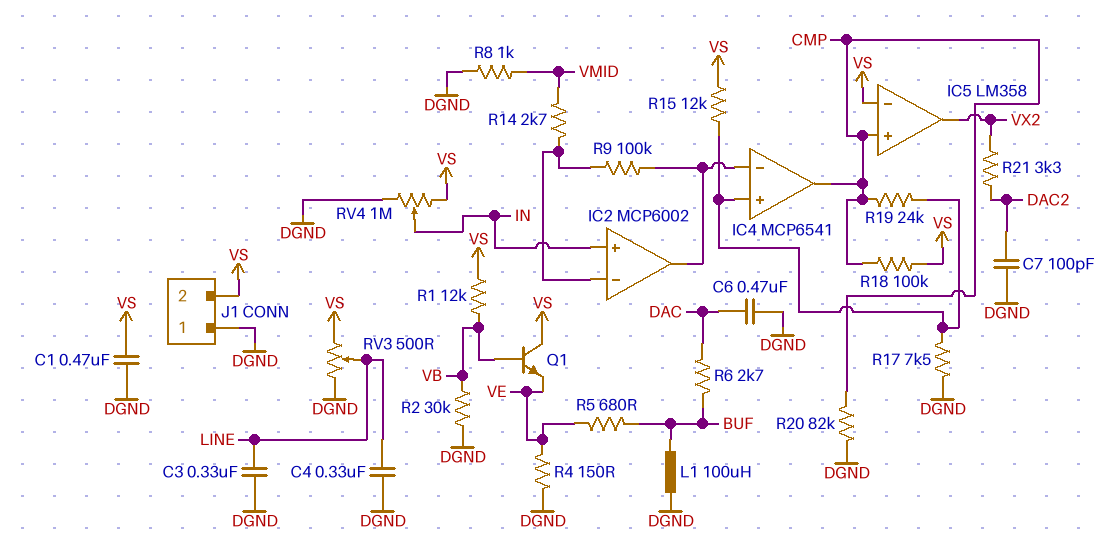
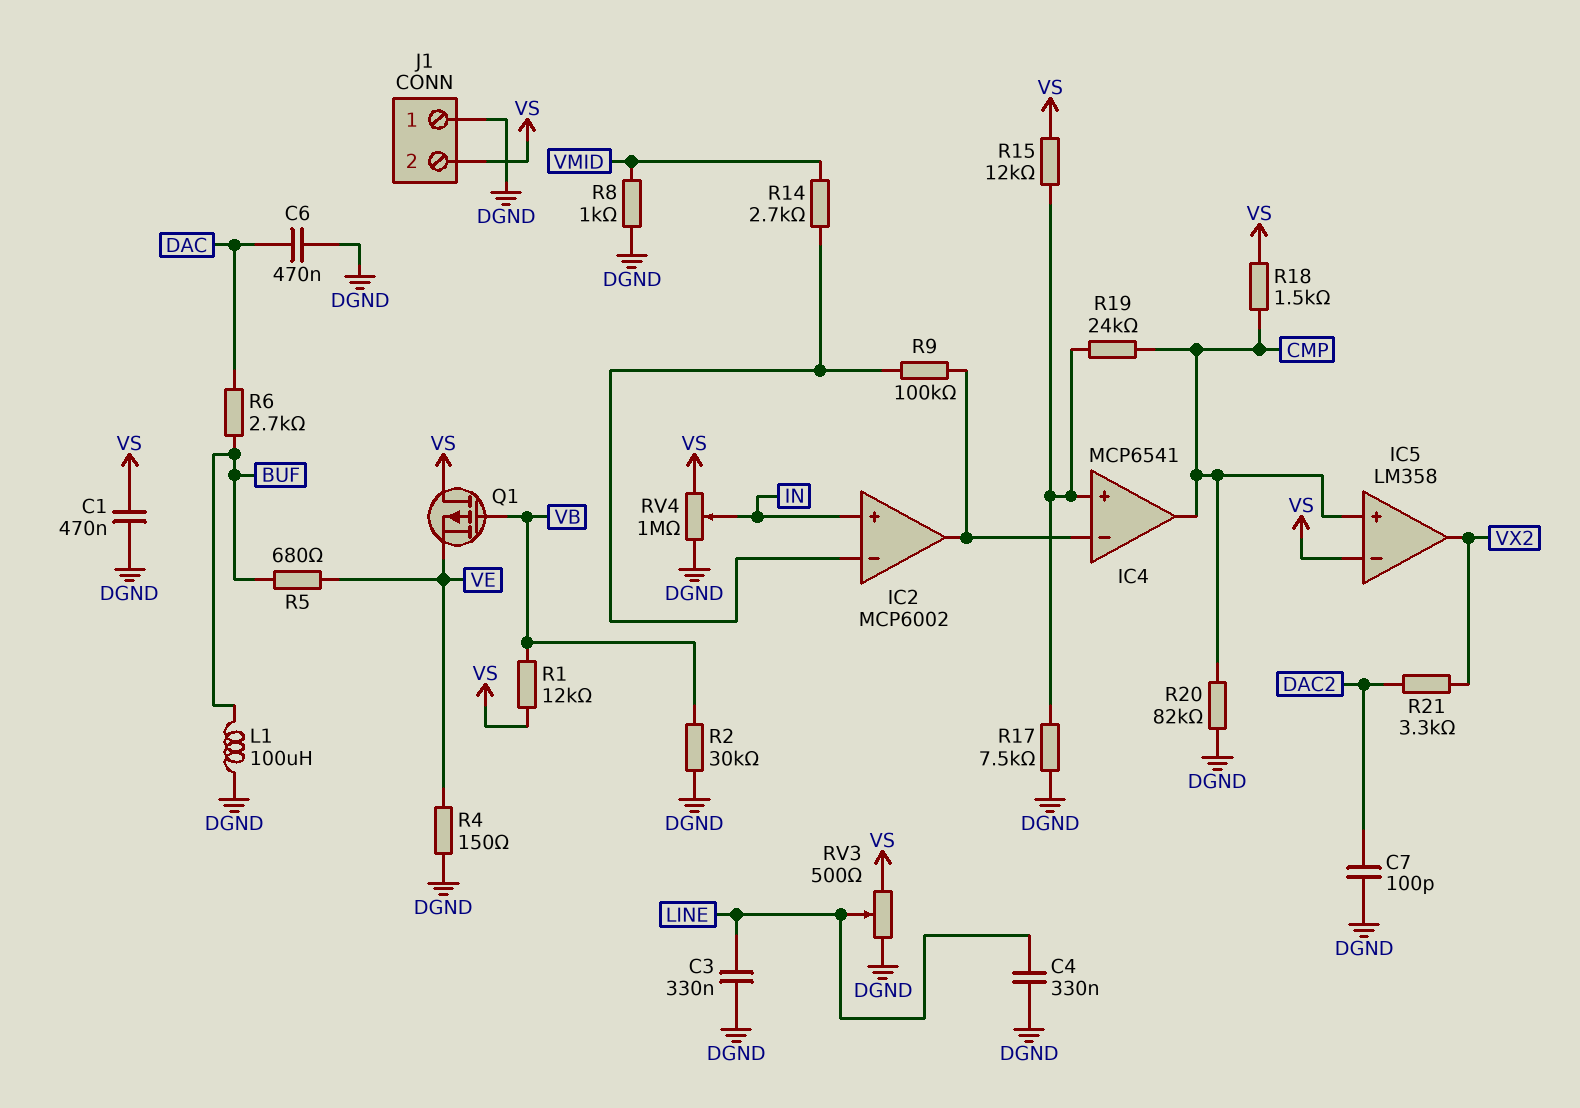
Q1: NPN (B VB, C VS, E VE) -> PMOS (G VB, D VS, S VE)
R18: 100k (CMP, VS) -> 1.5k (CMP, VS)

